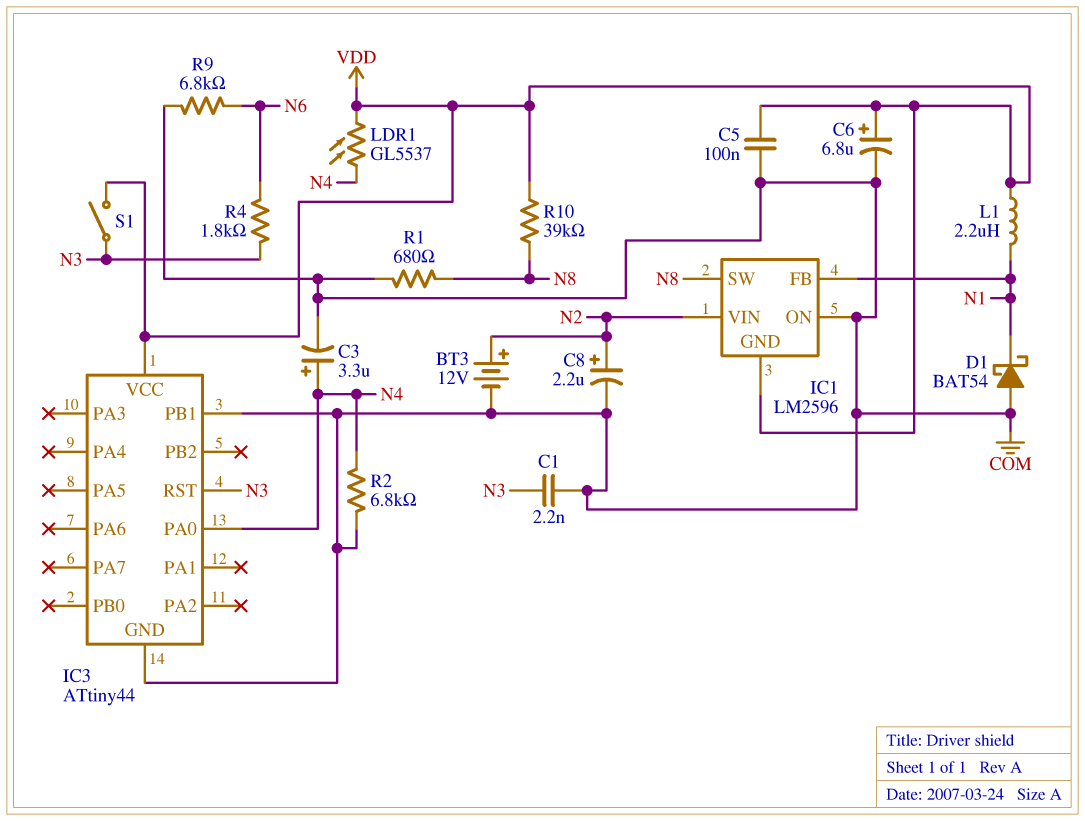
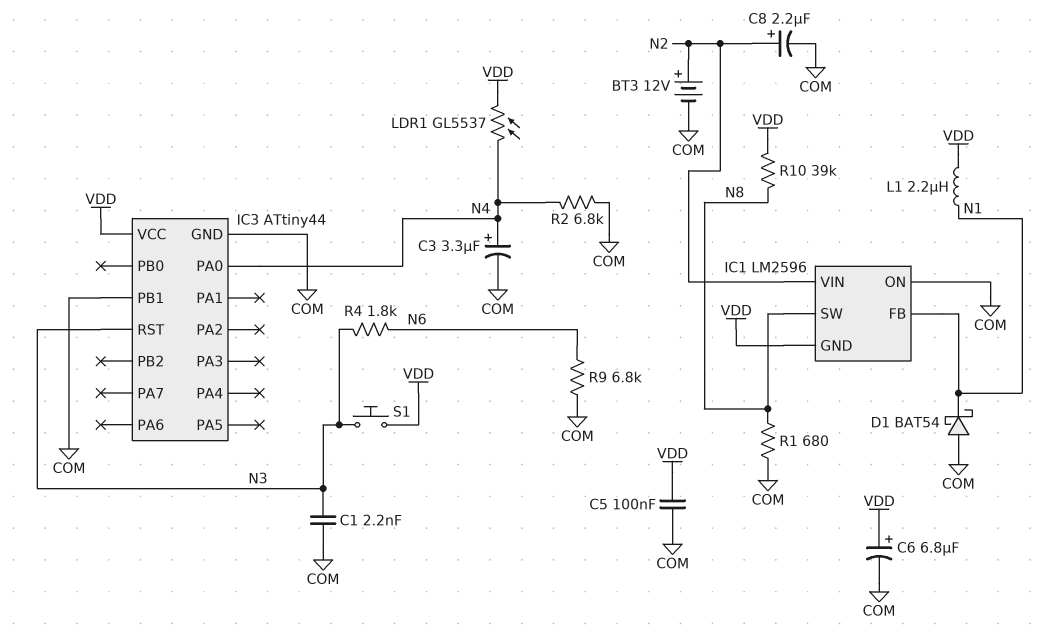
S1: switch (N3, VDD) -> button (N3, VDD)

